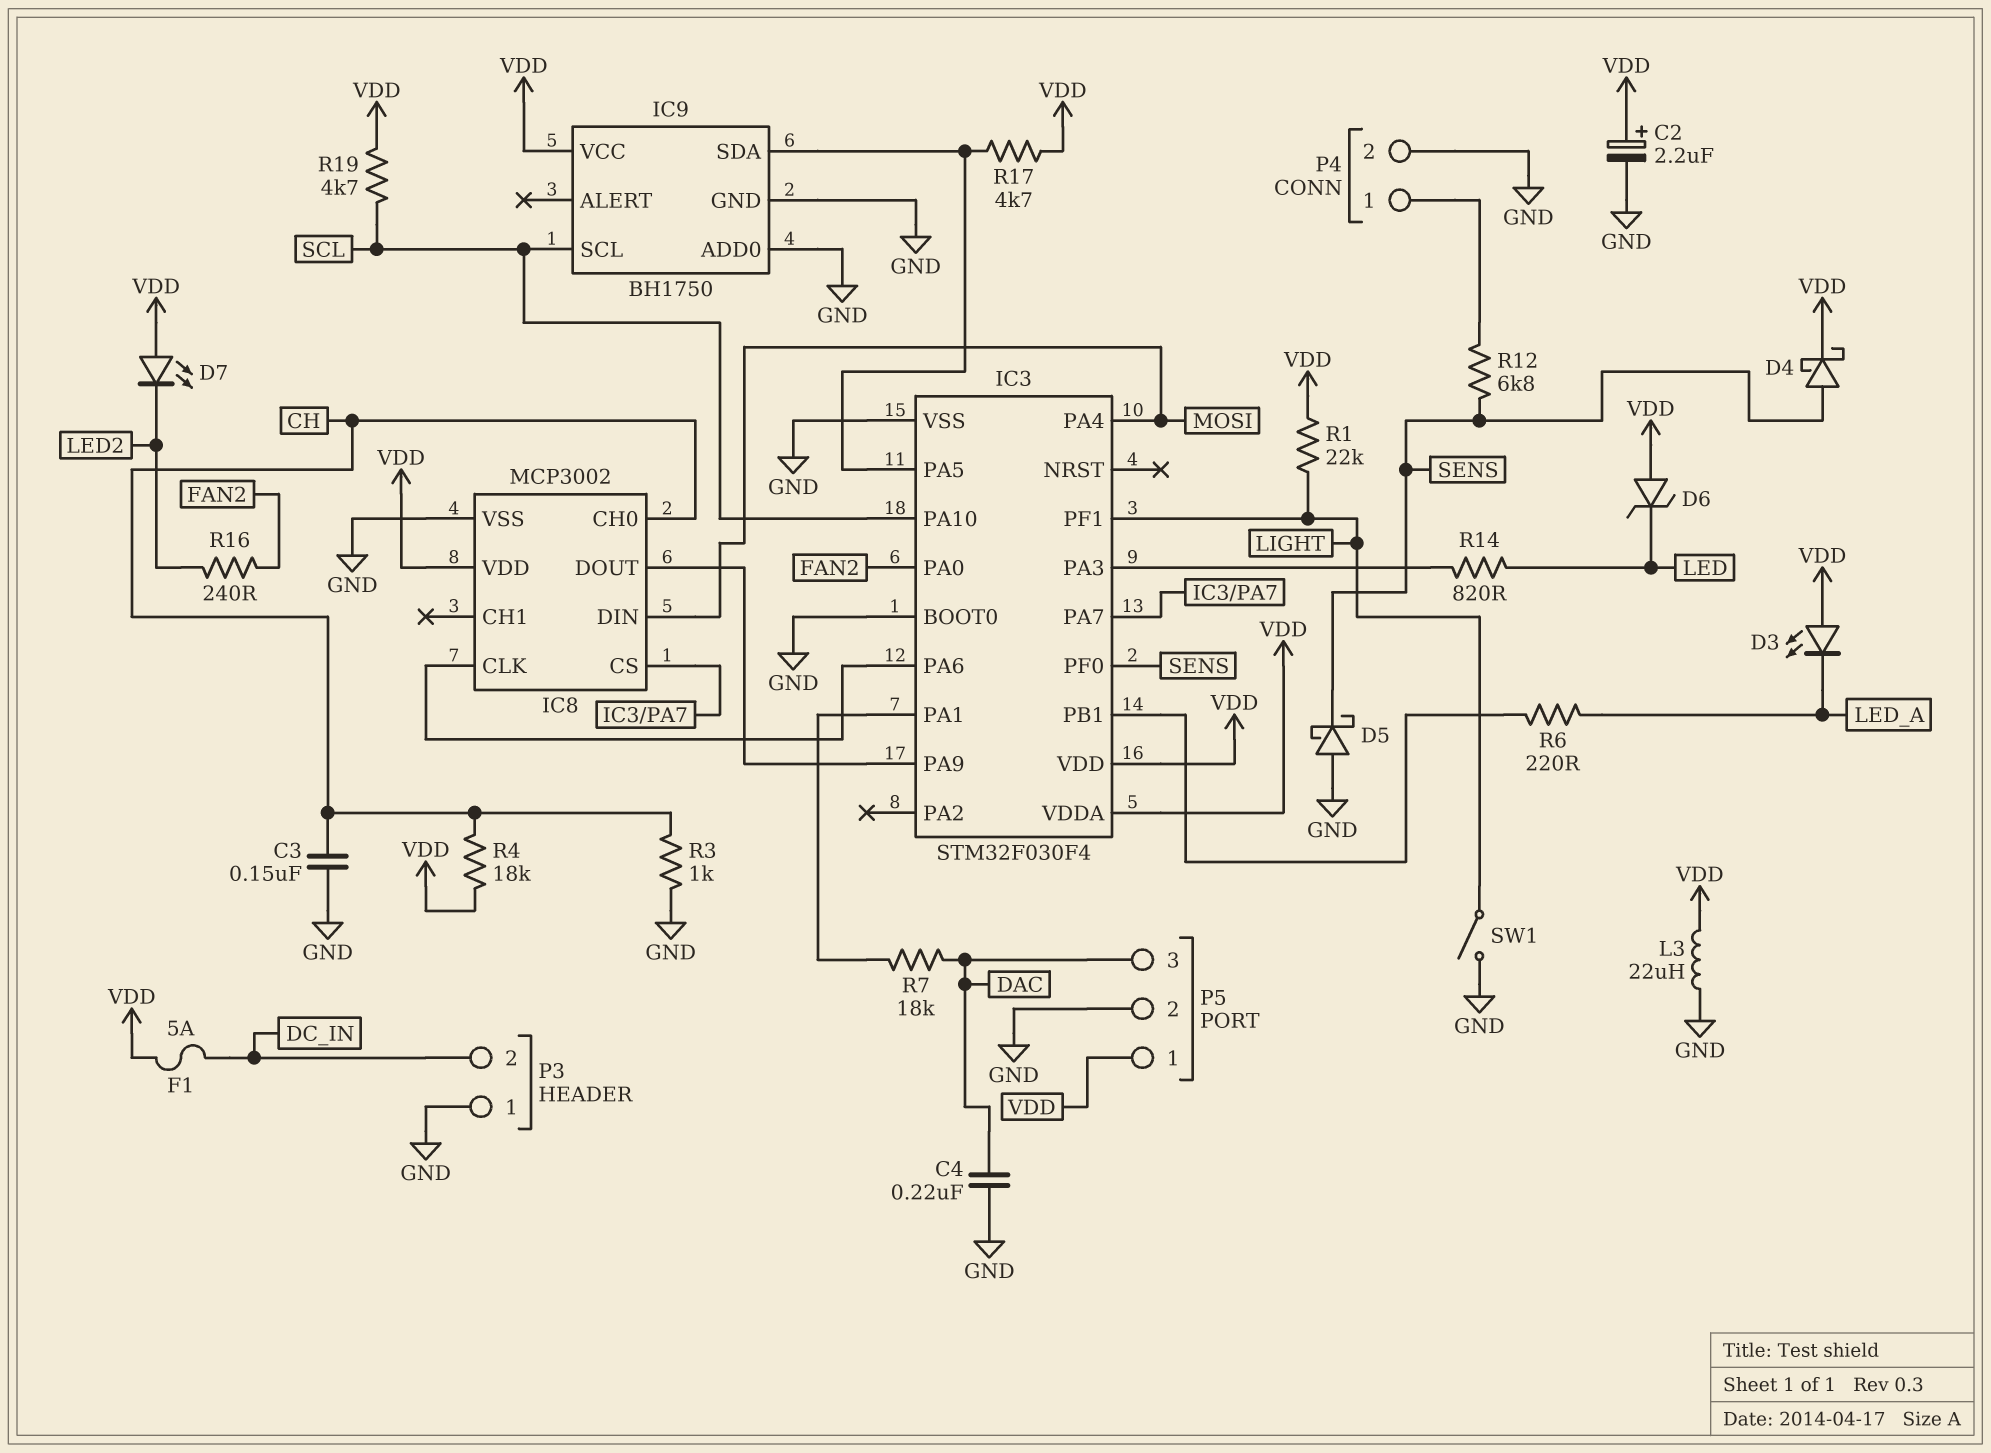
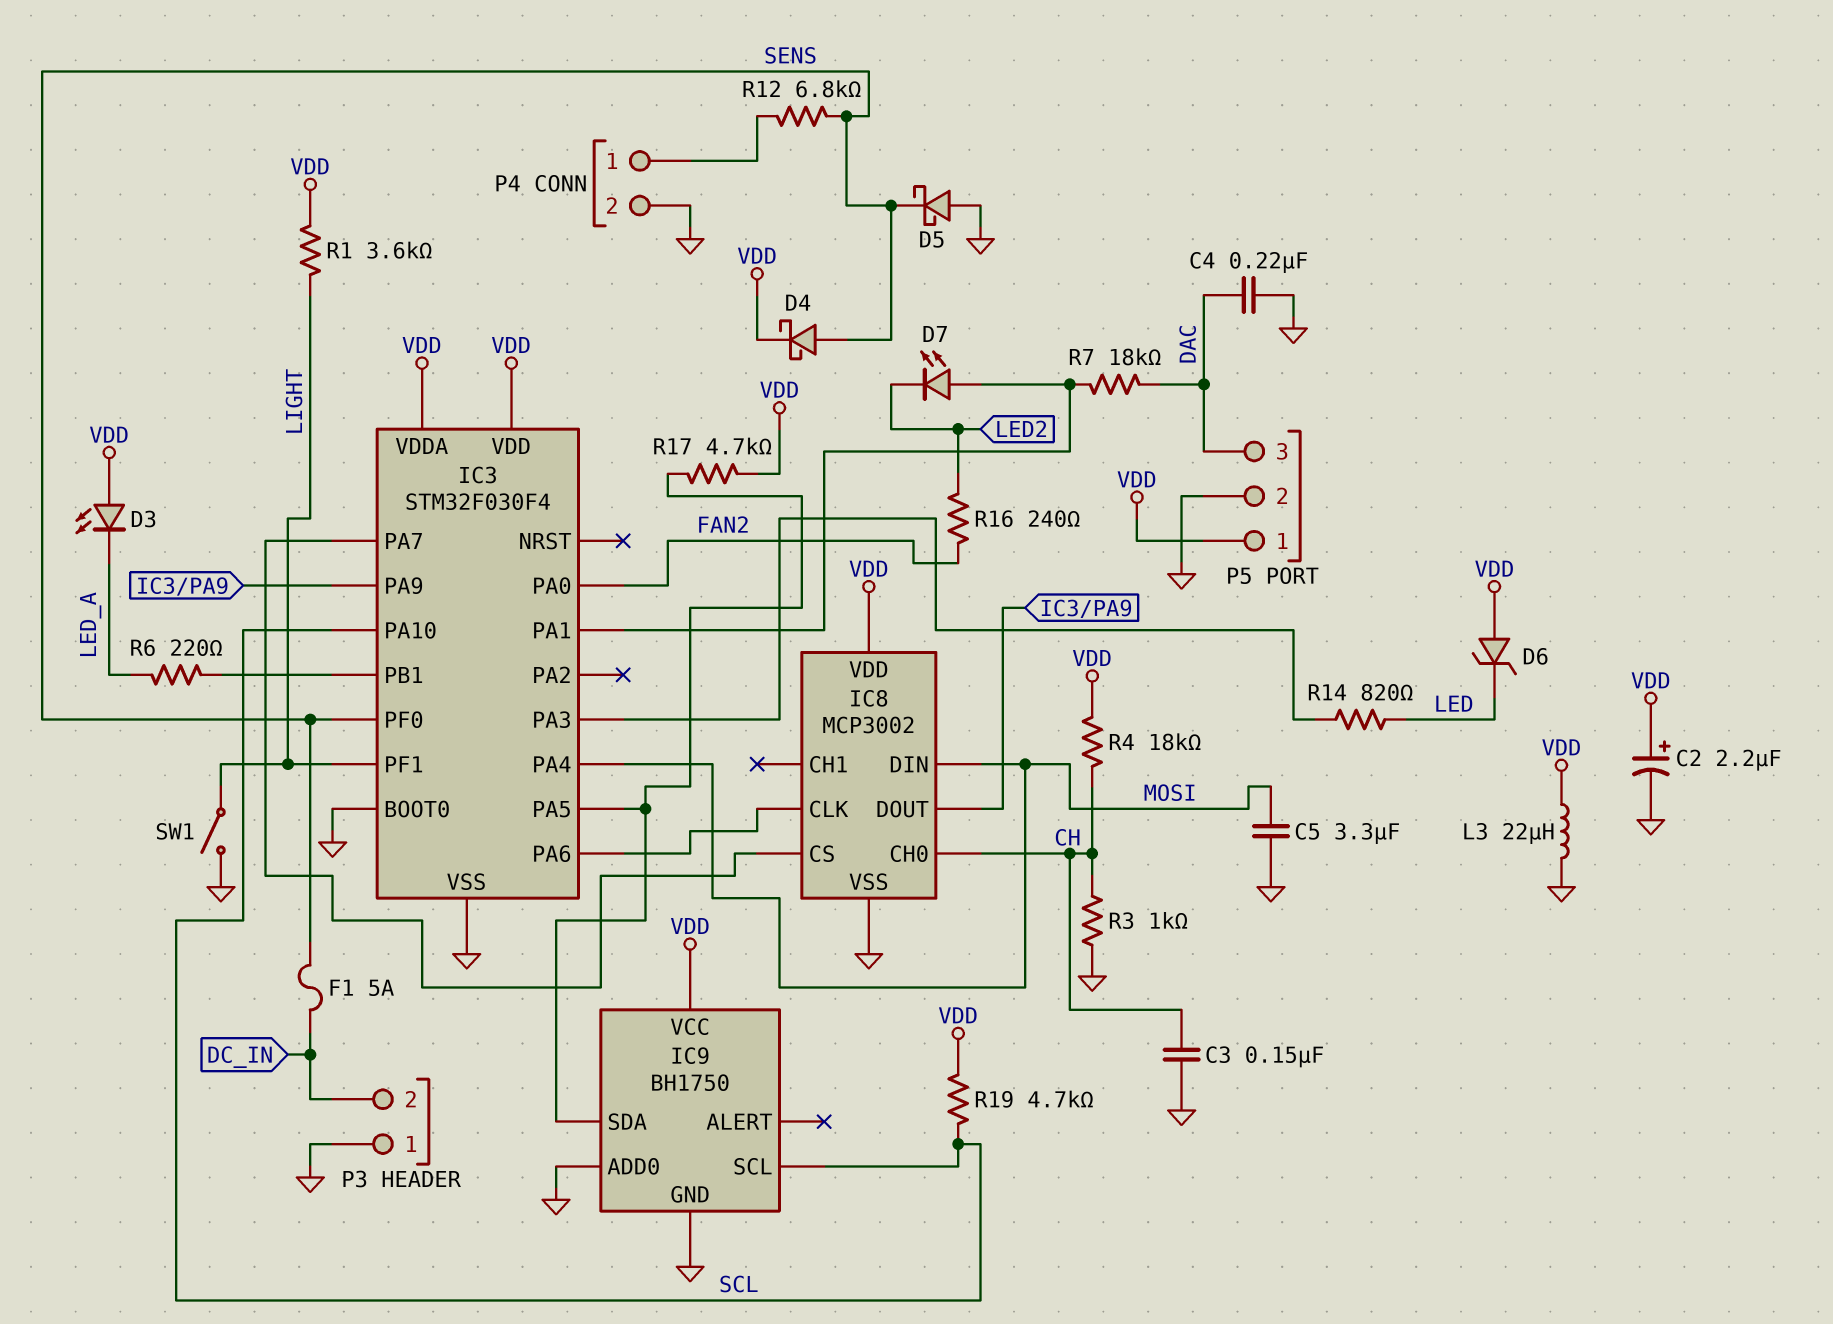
C5: none -> 3.3uF (GND, MOSI)
D7: LED (A VDD, K LED2) -> LED (A IC3/PA1, K LED2)
F1: 5A (DC_IN, VDD) -> 5A (DC_IN, SENS)
R1: 22k (LIGHT, VDD) -> 3.6k (LIGHT, VDD)

